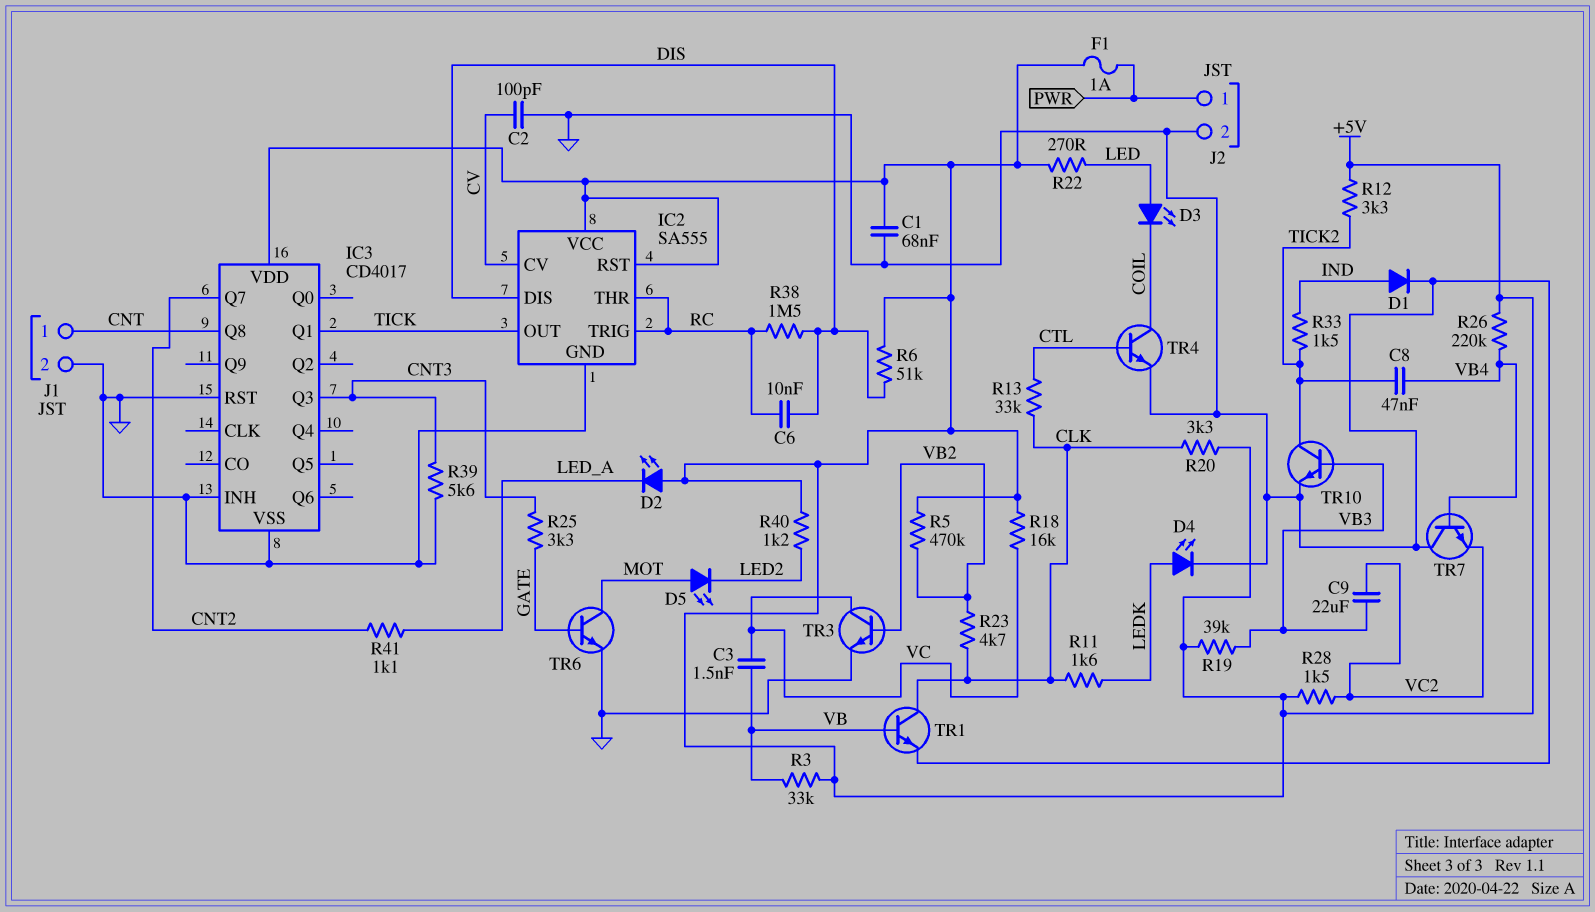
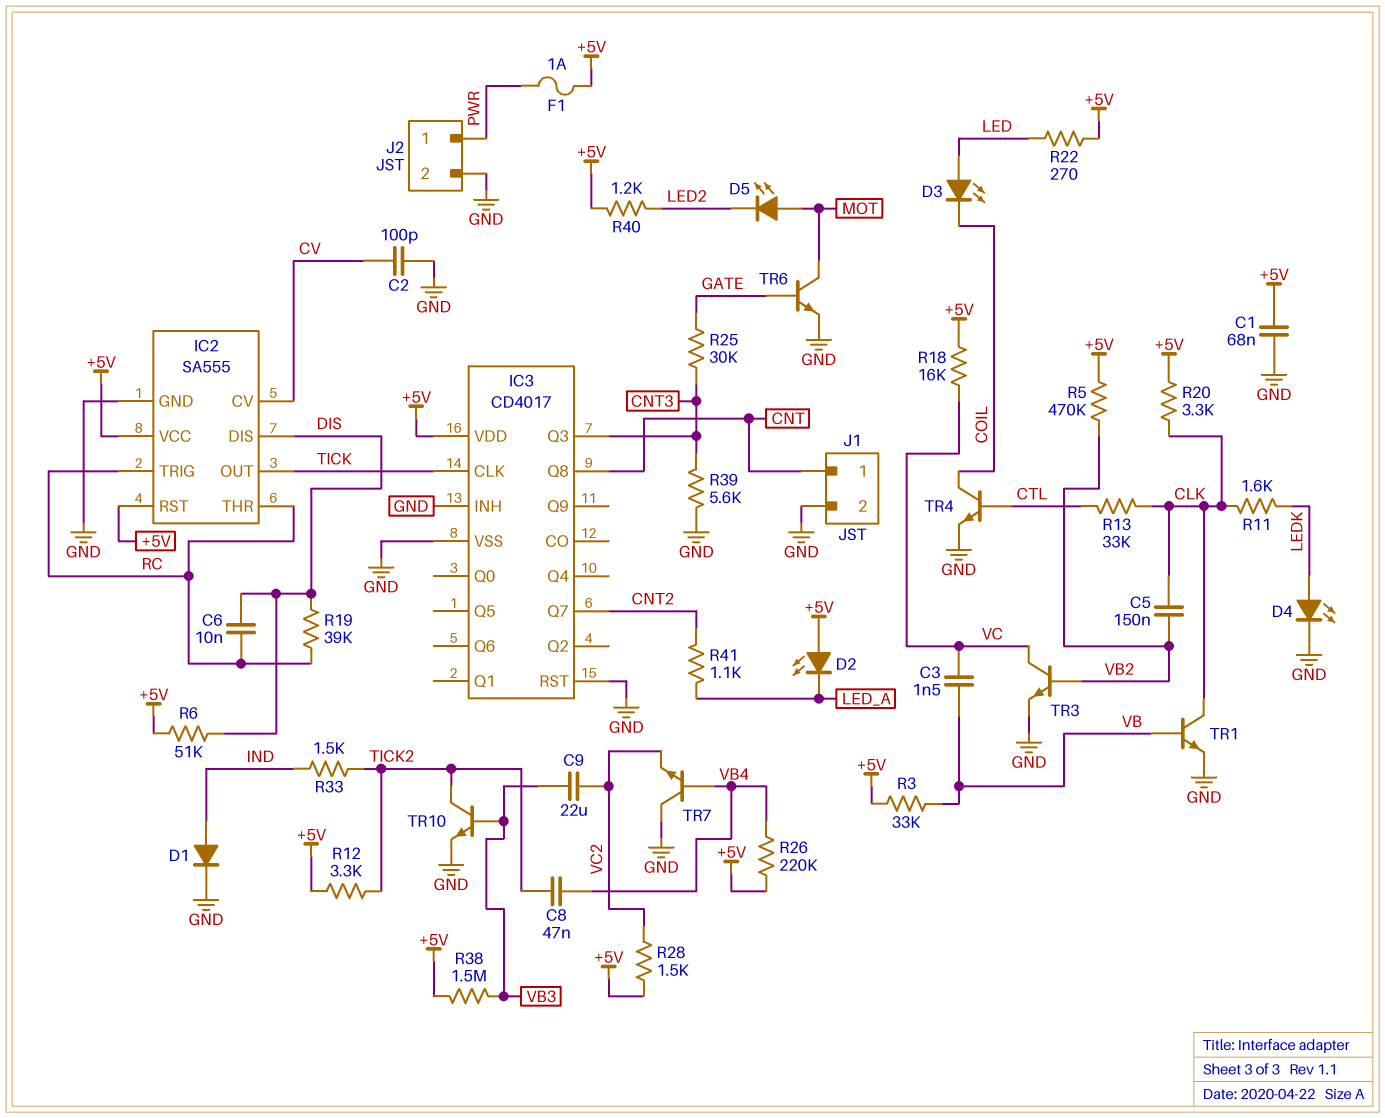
C5: none -> 150nF (CLK, VB2)
IC3 pin CLK: none -> TICK
IC3 pin Q1: TICK -> none
R19: 39k (+5V, VB3) -> 39k (DIS, RC)
R23: 4.7k (CLK, VB2) -> none
R25: 3.3k (CNT3, GATE) -> 30k (CNT3, GATE)
R38: 1.5M (DIS, RC) -> 1.5M (+5V, VB3)

